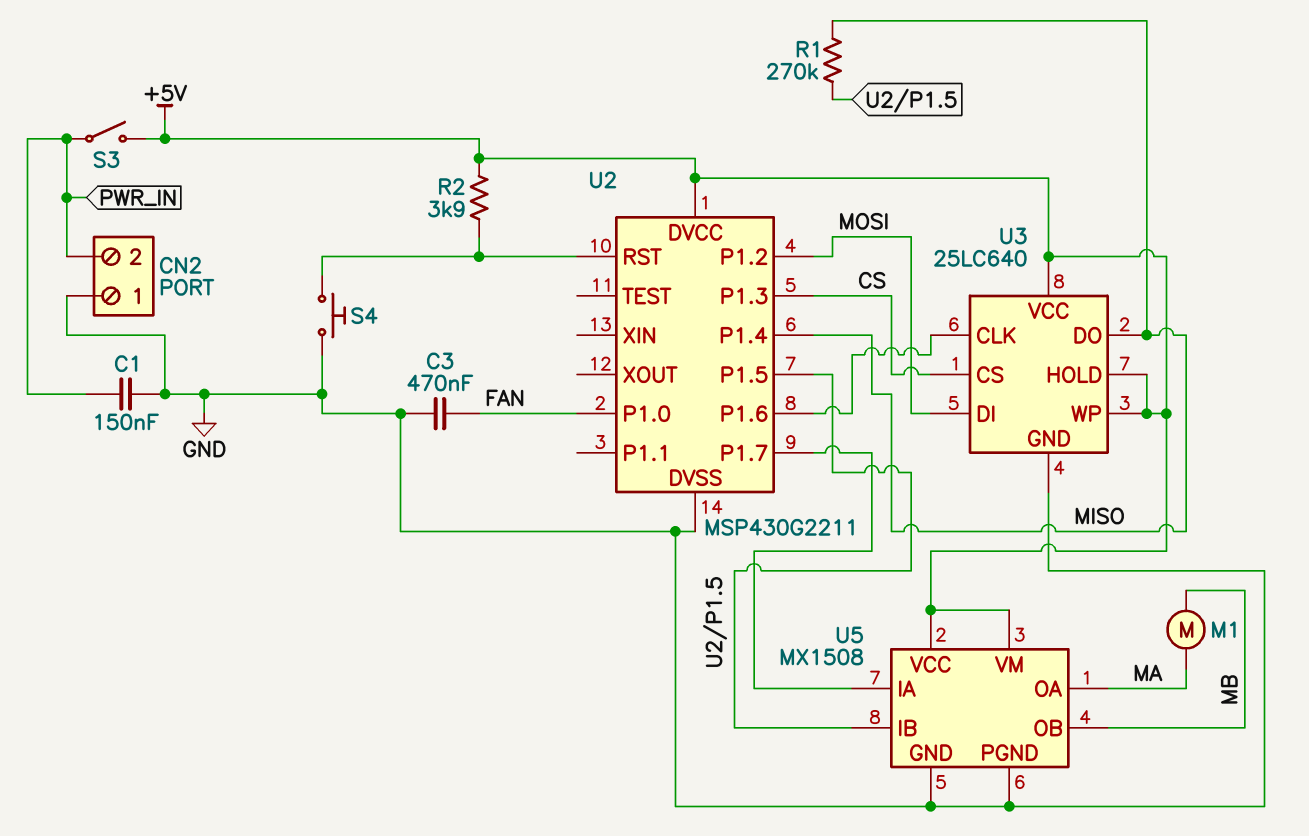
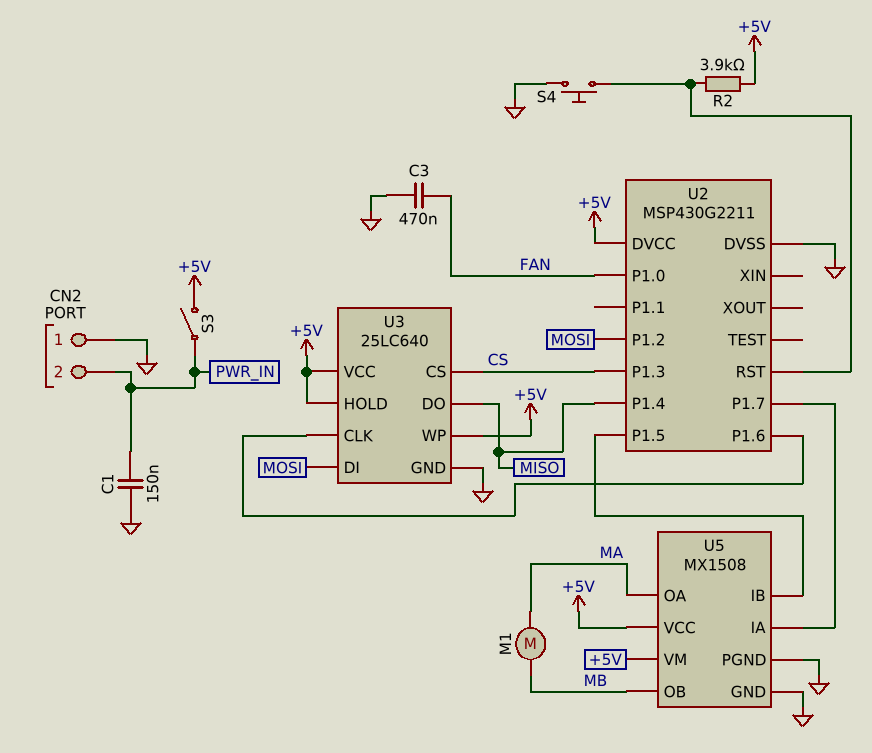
R1: 270k (MISO, U2/P1.5) -> none

